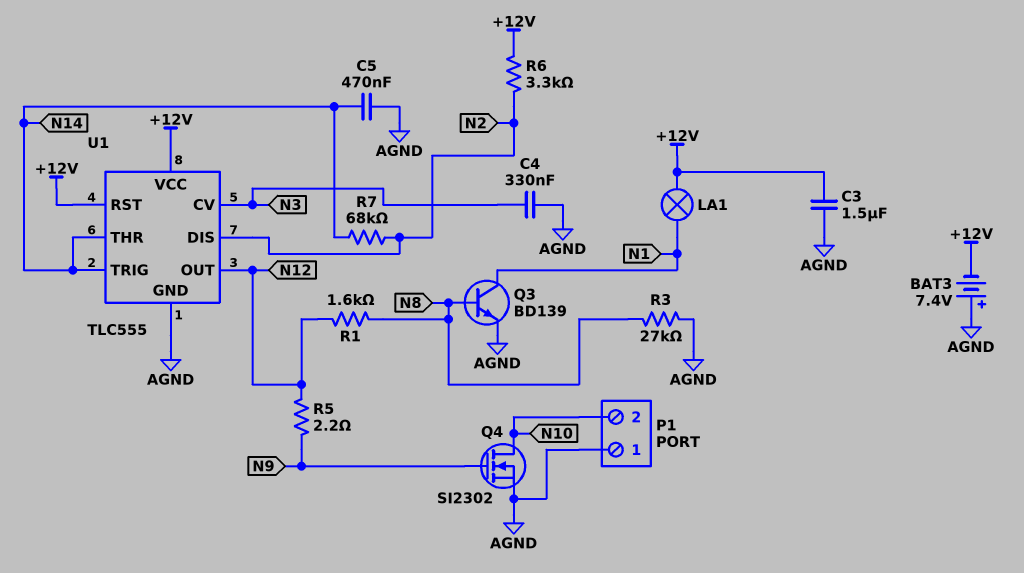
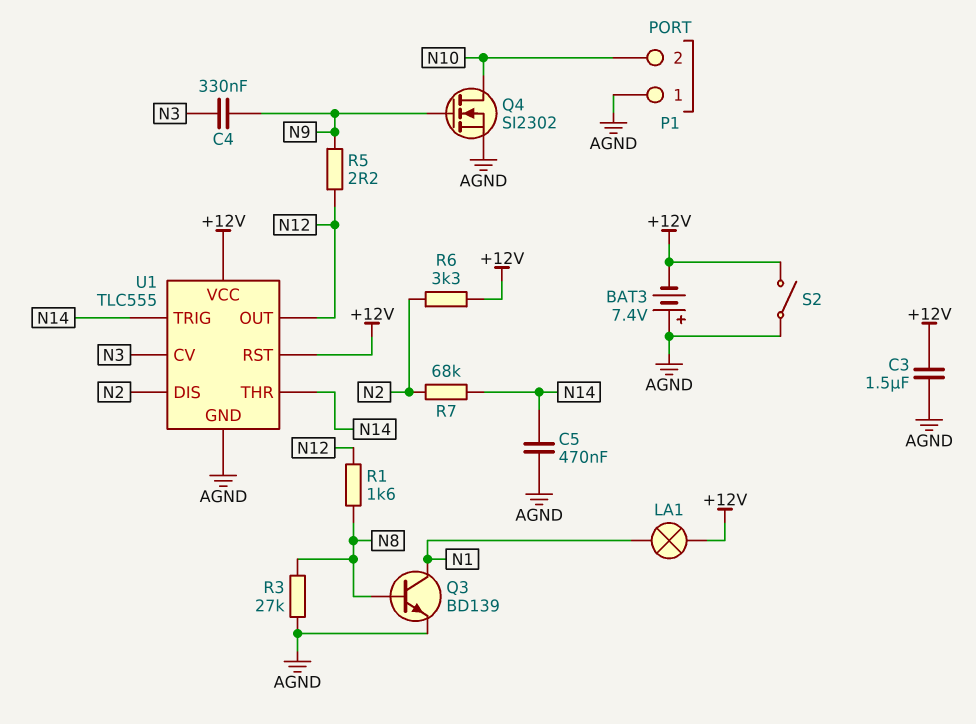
C4: 330nF (AGND, N3) -> 330nF (N3, N9)
S2: none -> switch (+12V, AGND)

